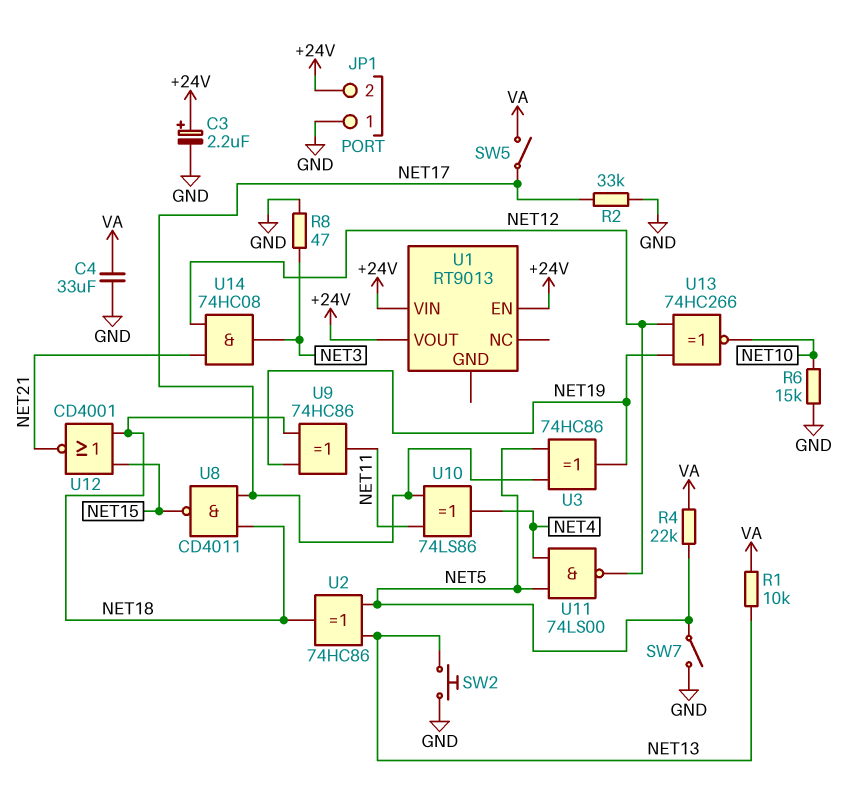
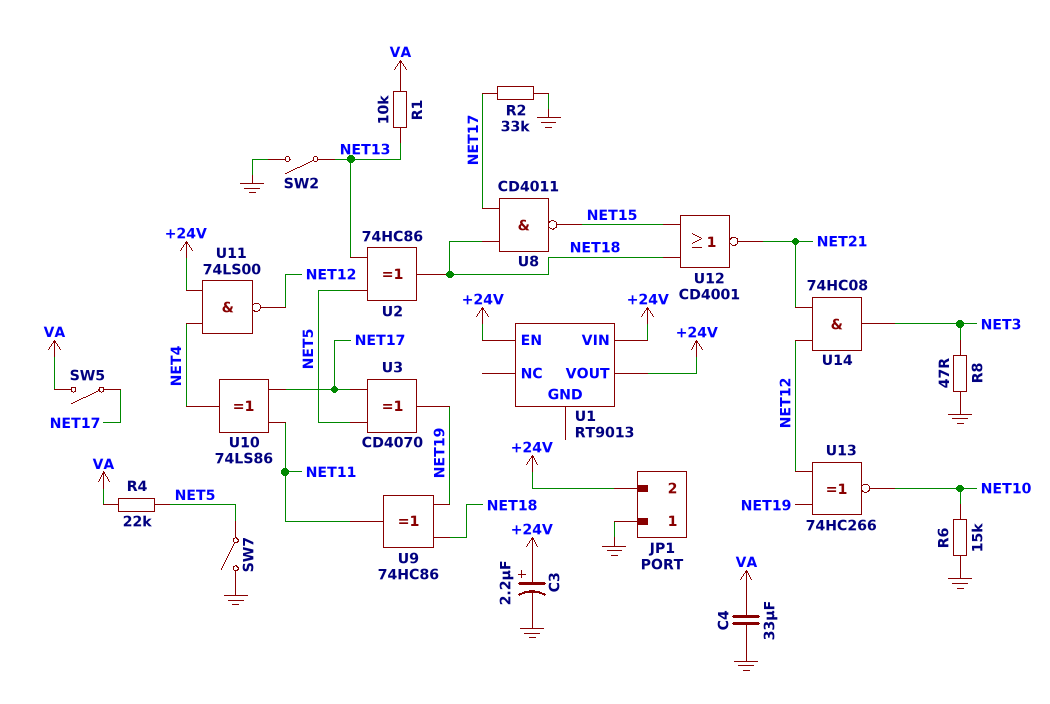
SW2: button (GND, NET13) -> switch (GND, NET13)
U3: XOR 74HC86 (in NET5, in NET17, out NET19) -> XOR CD4070 (in NET5, in NET17, out NET19)
U11: NAND 74LS00 (in NET4, in NET5, out NET12) -> NAND 74LS00 (in +24V, in NET4, out NET12)

